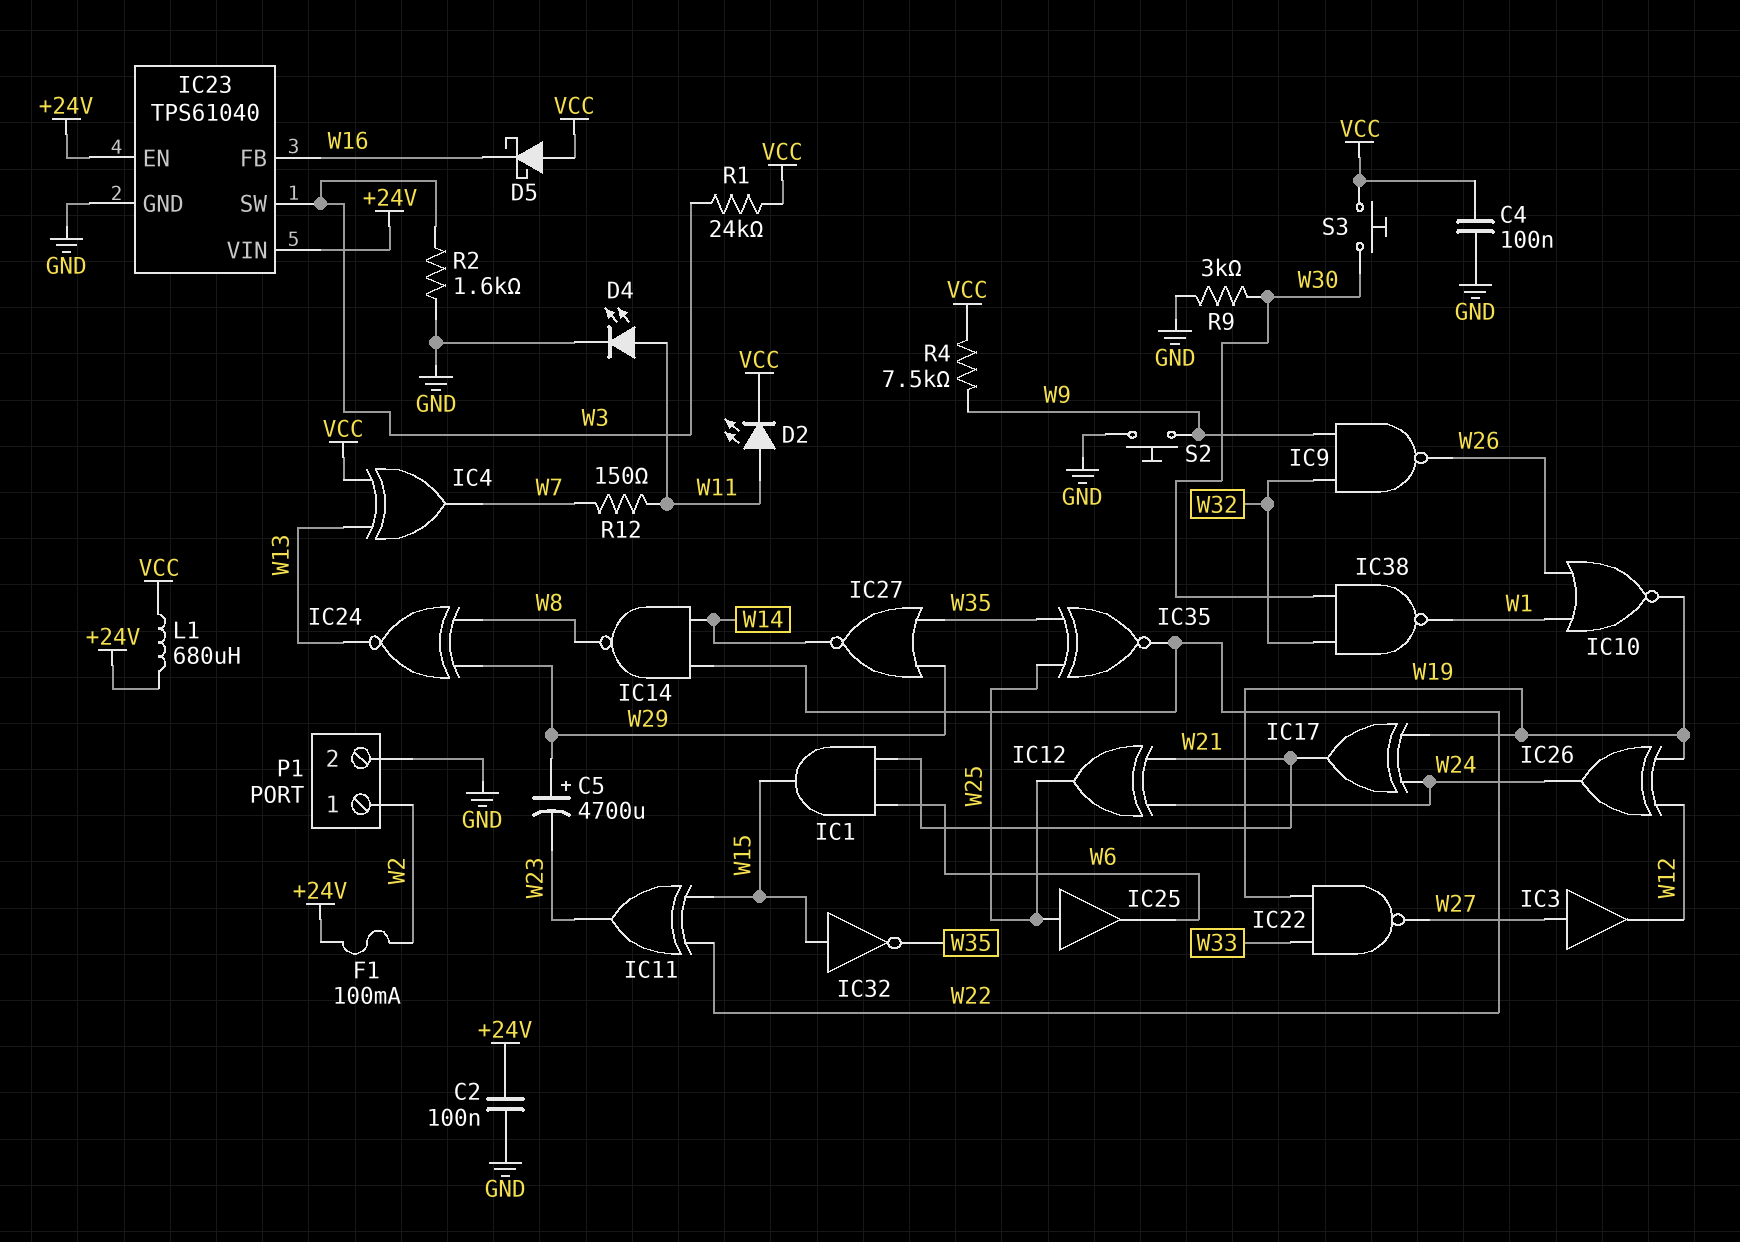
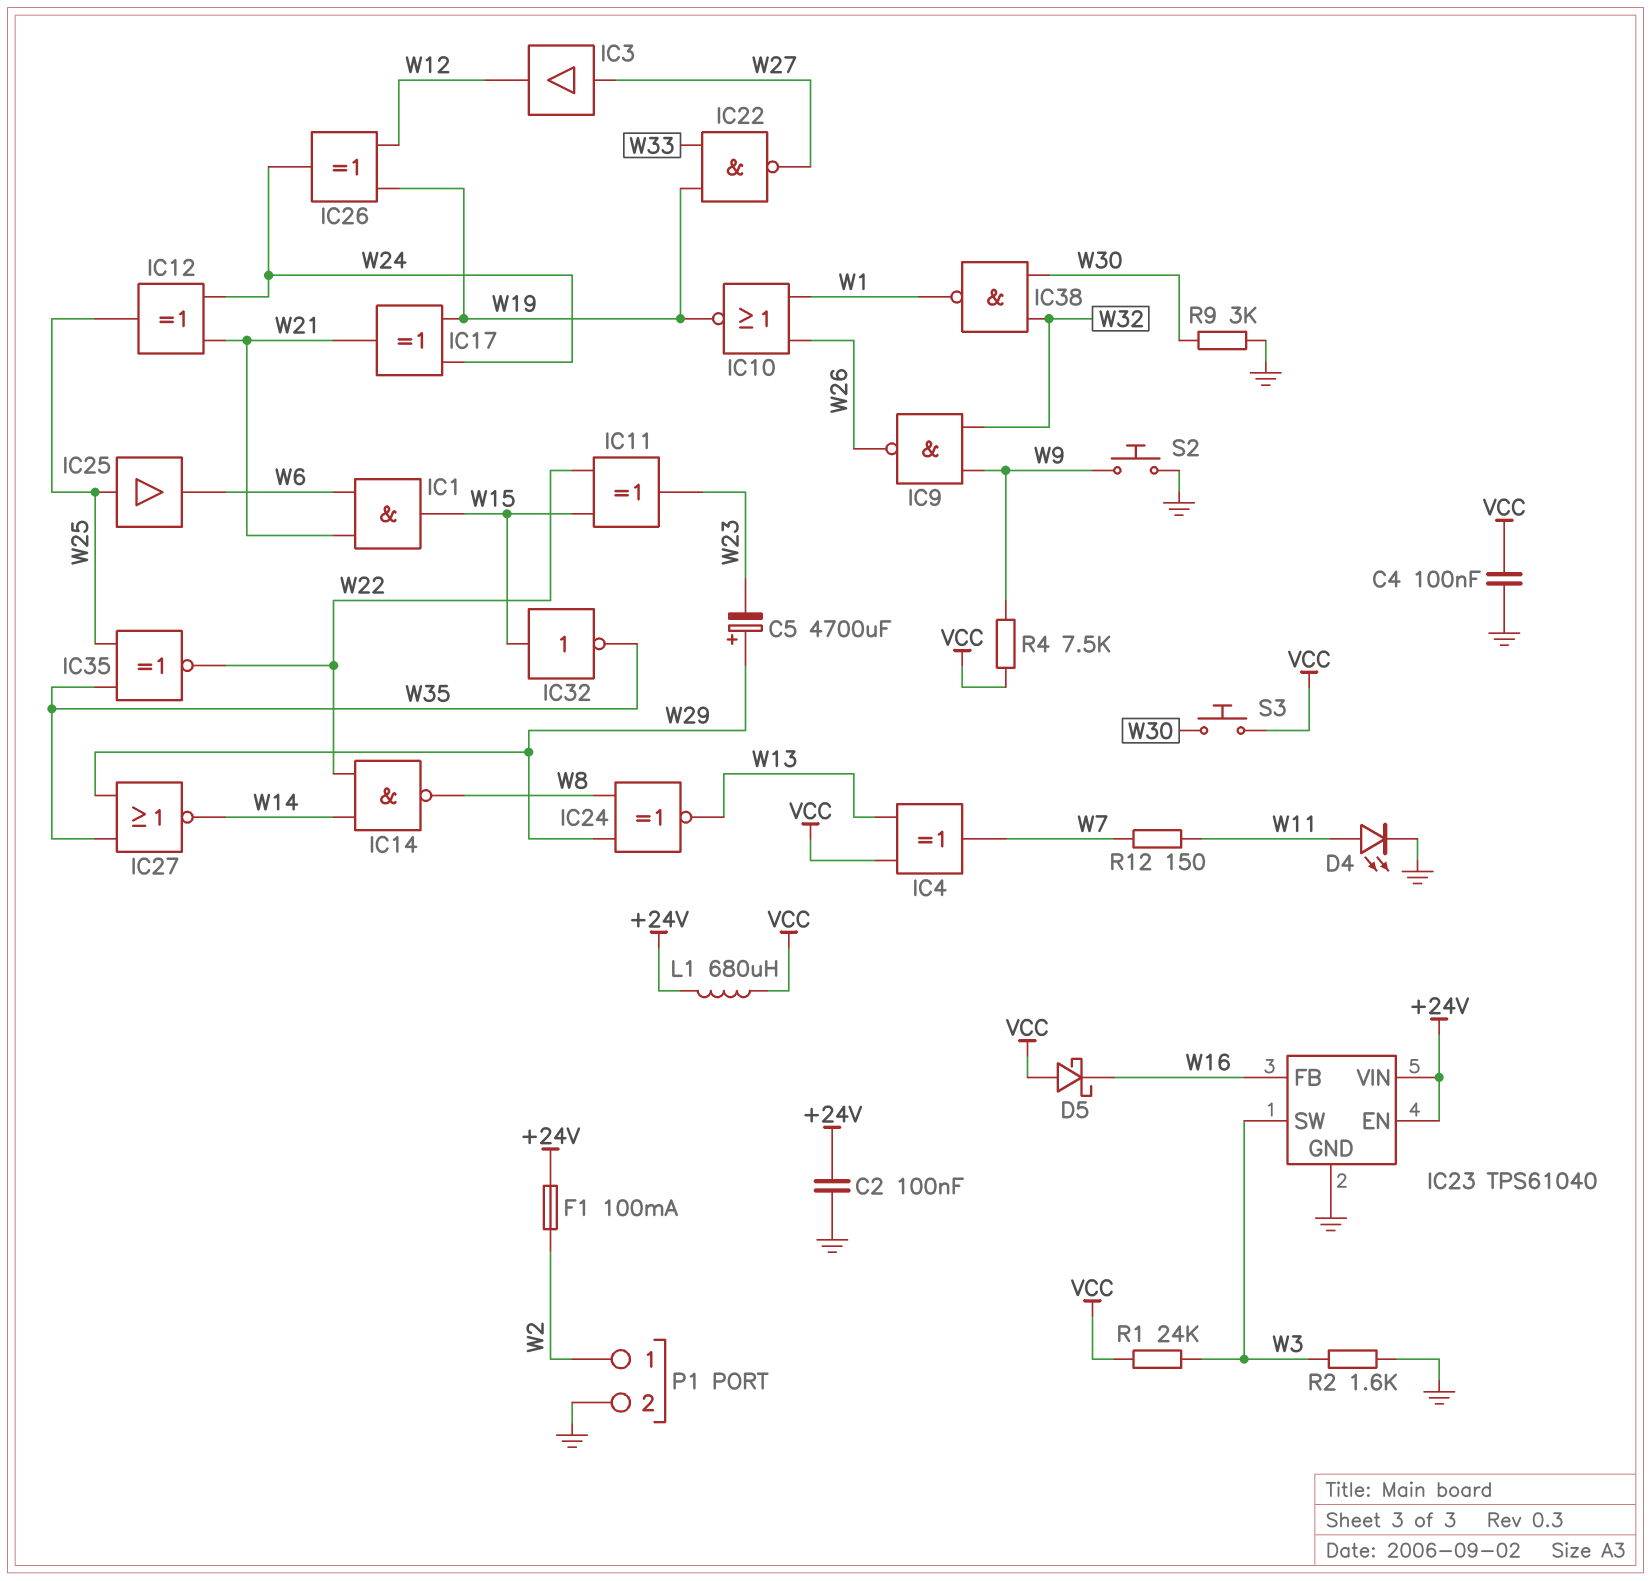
D2: LED (A W11, K VCC) -> none

